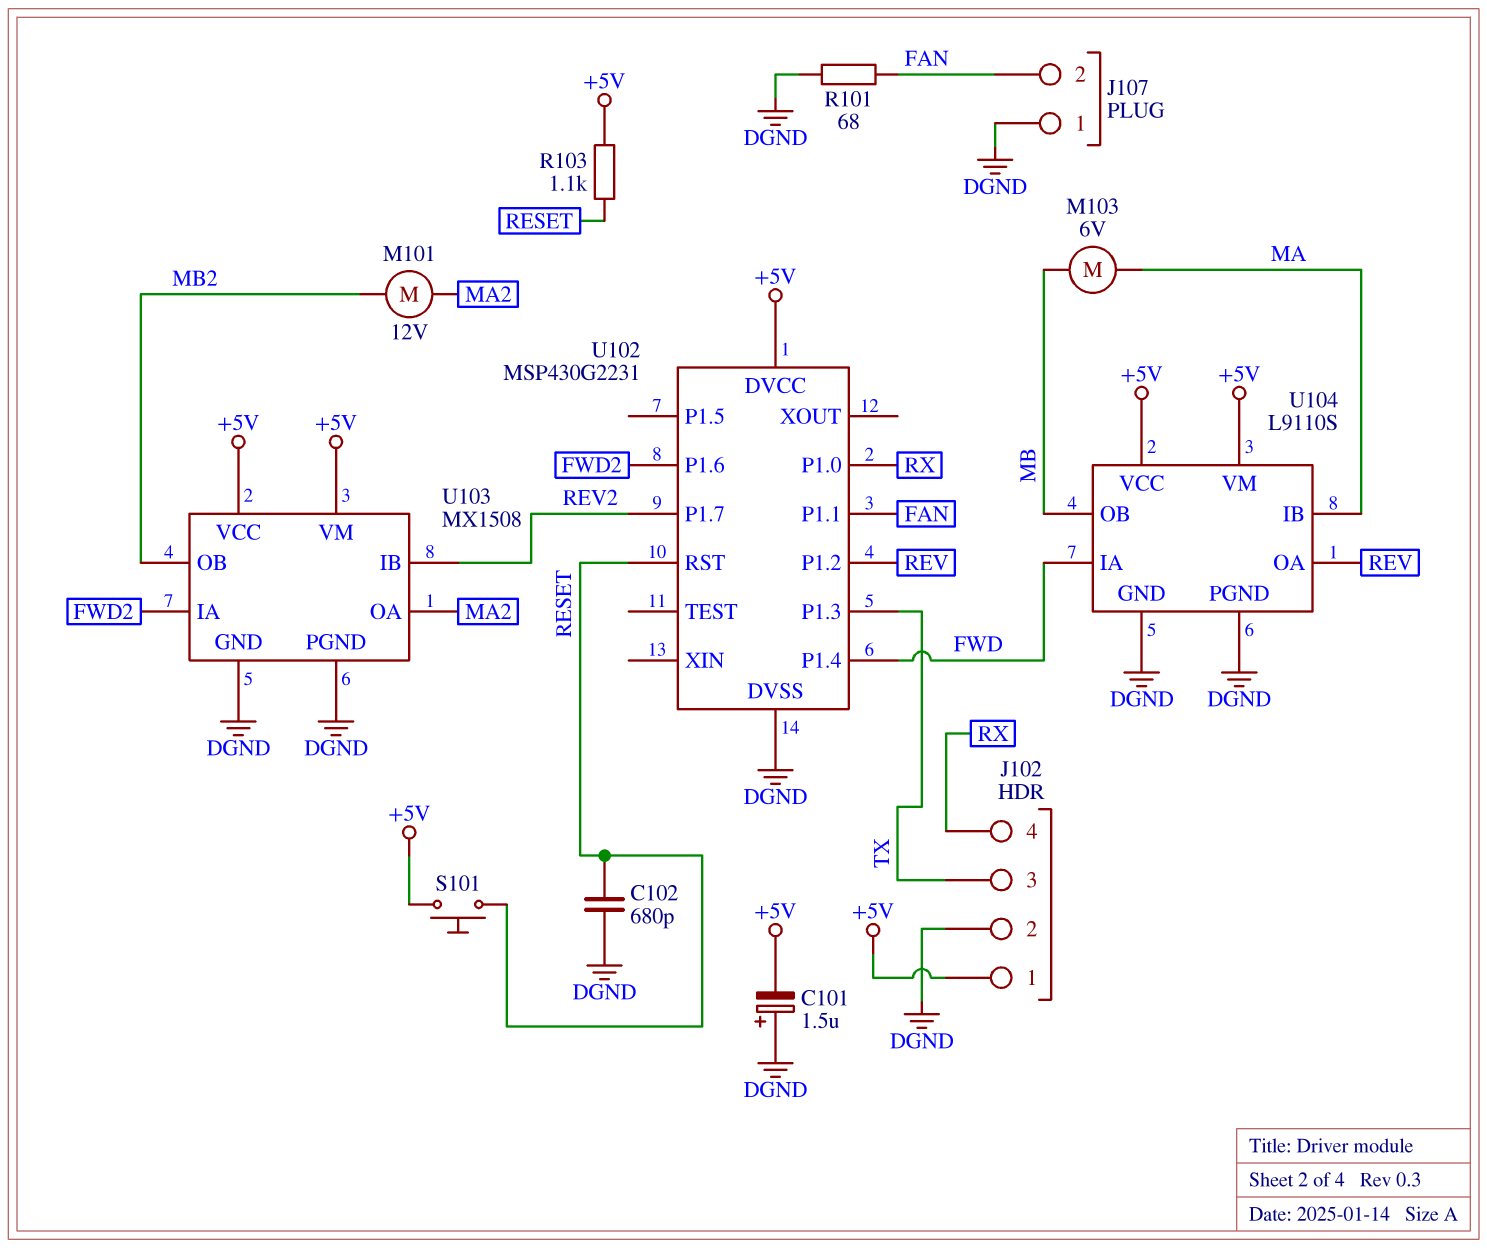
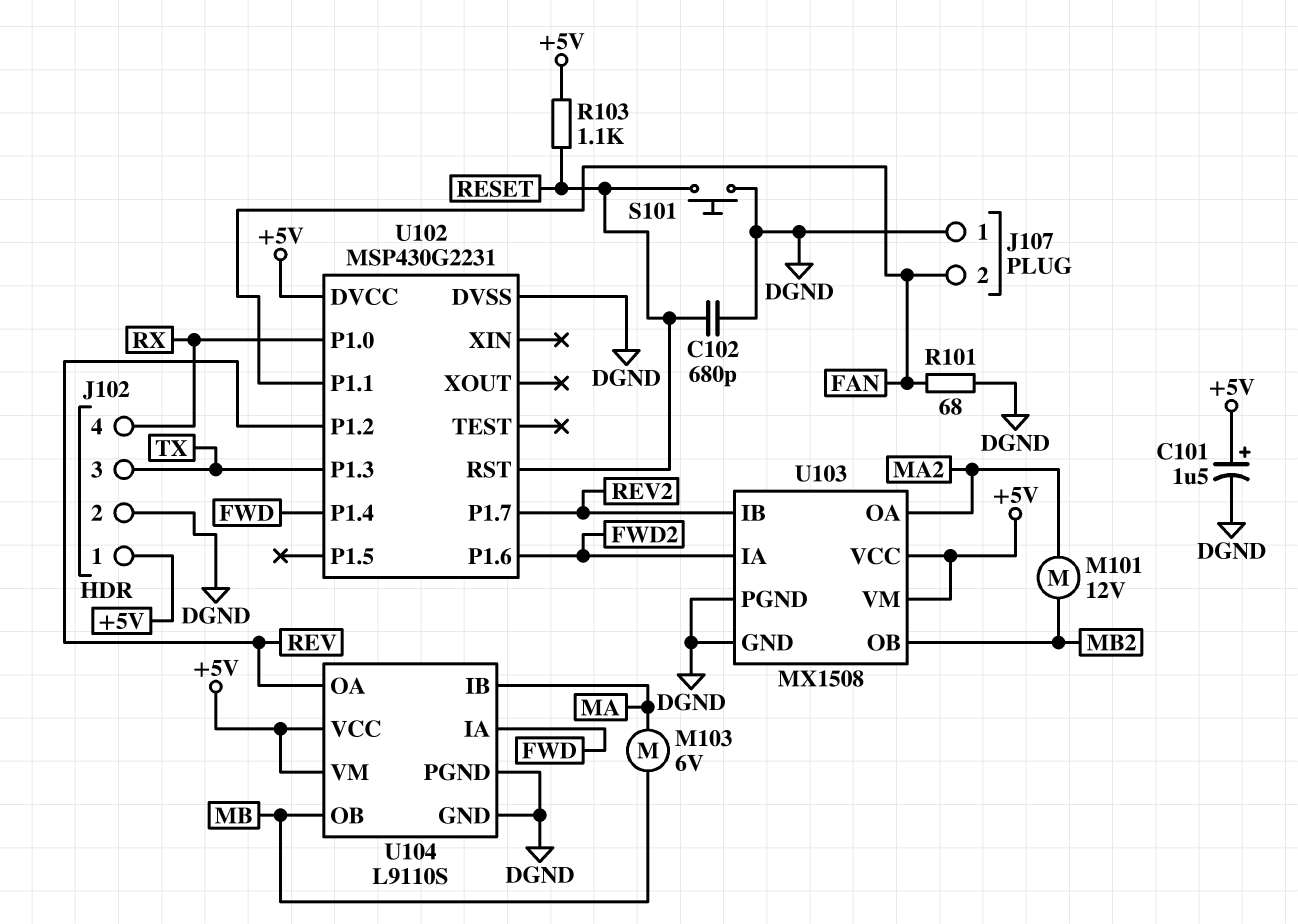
C101: 1.5uF (plus DGND, minus +5V) -> 1.5uF (plus +5V, minus DGND)
S101: button (+5V, RESET) -> button (DGND, RESET)

